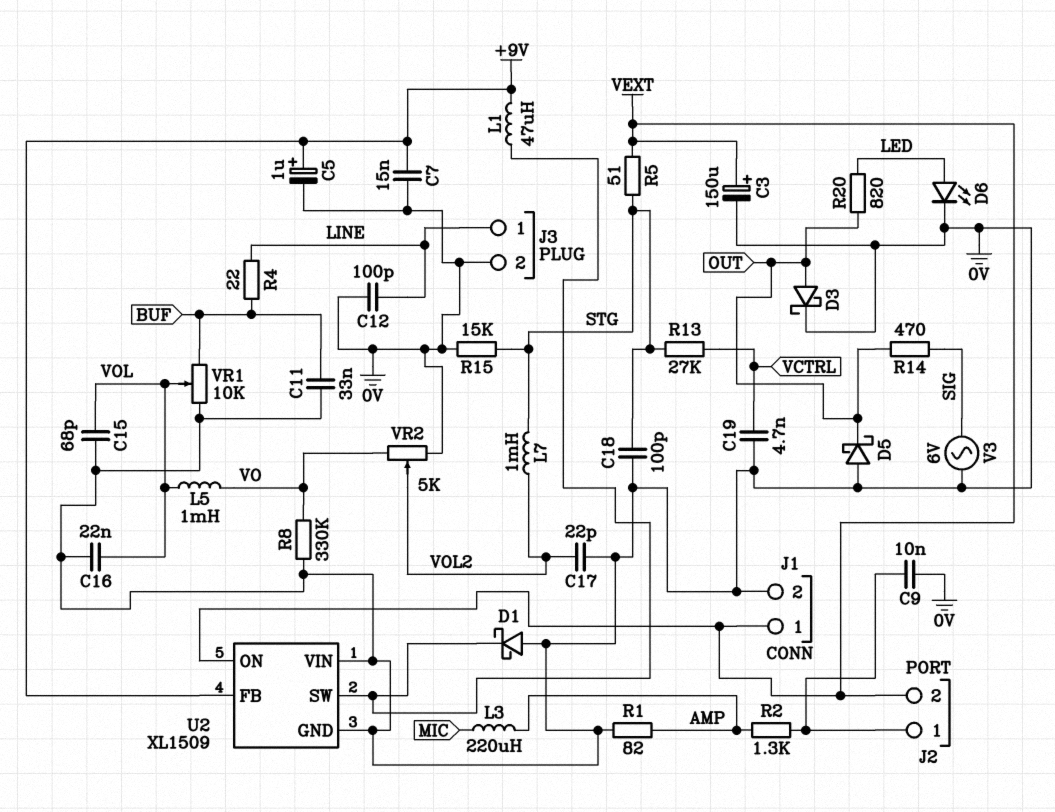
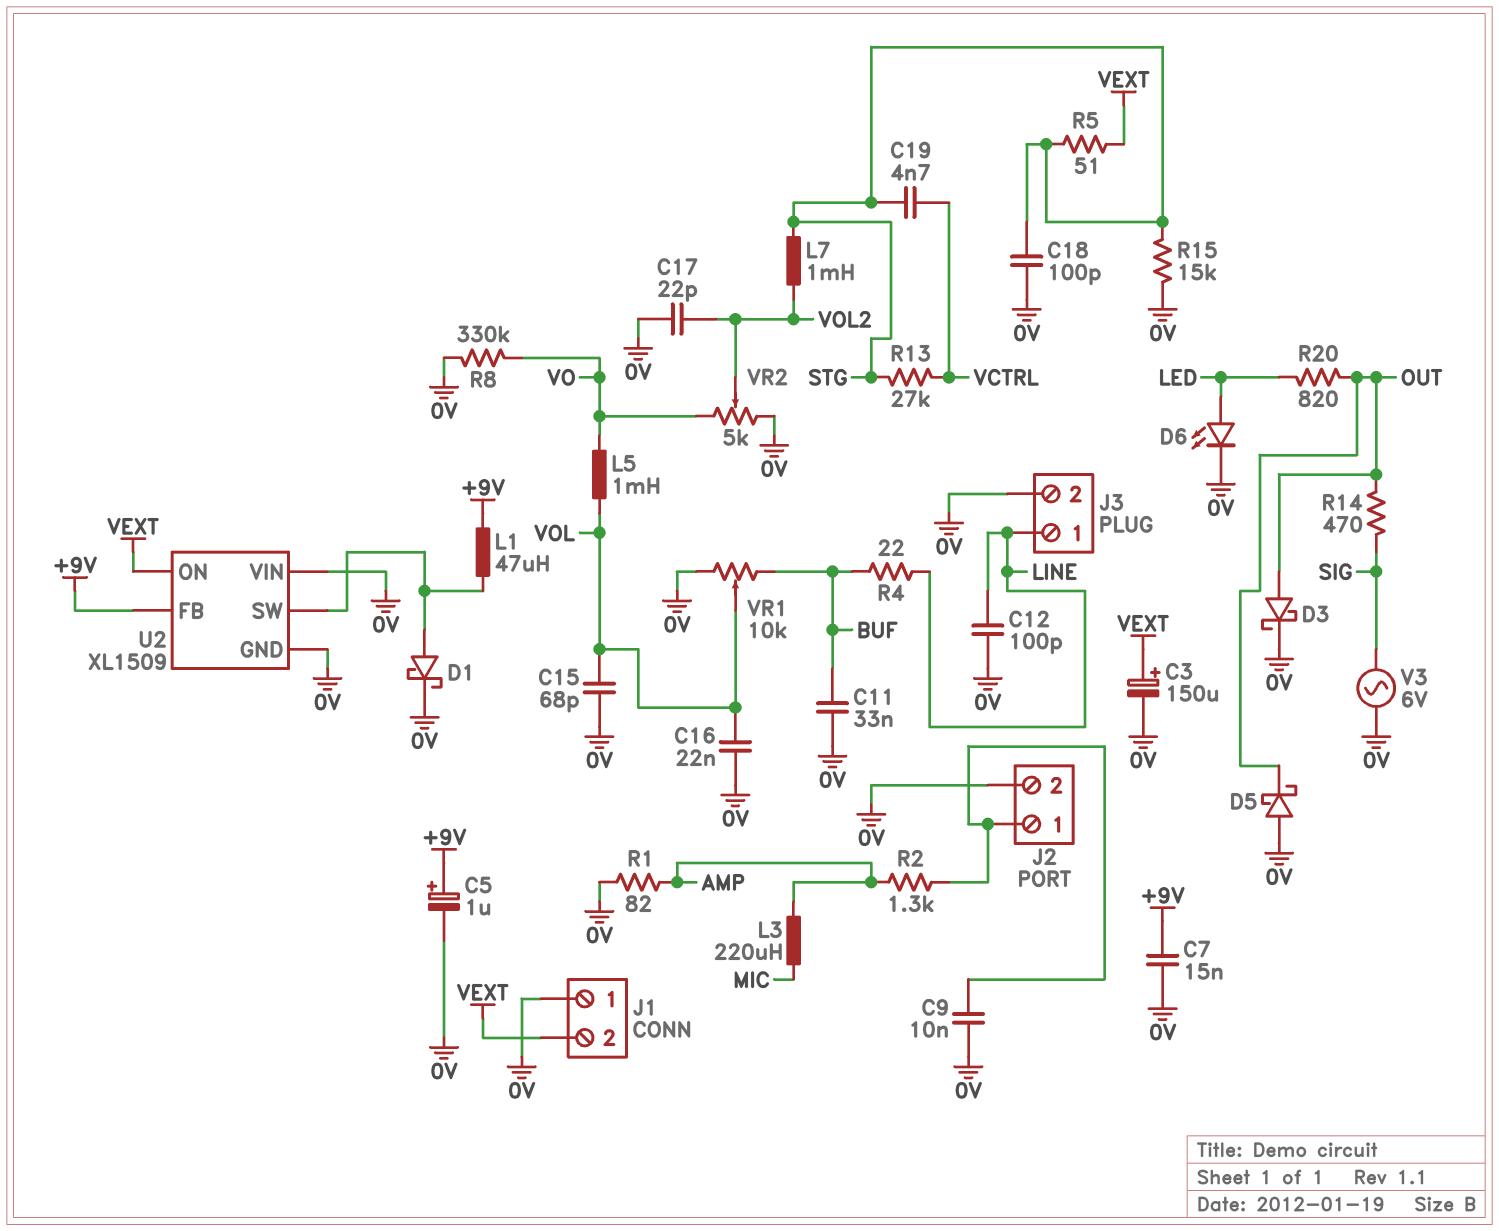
C19: 4.7nF (0V, VCTRL) -> 4.7nF (STG, VCTRL)
D1: schottky (A 0V, K U2/SW) -> schottky (A U2/SW, K 0V)
J1 pin 1: VEXT -> 0V
J1 pin 2: 0V -> VEXT
J2 pin 2: VEXT -> 0V

